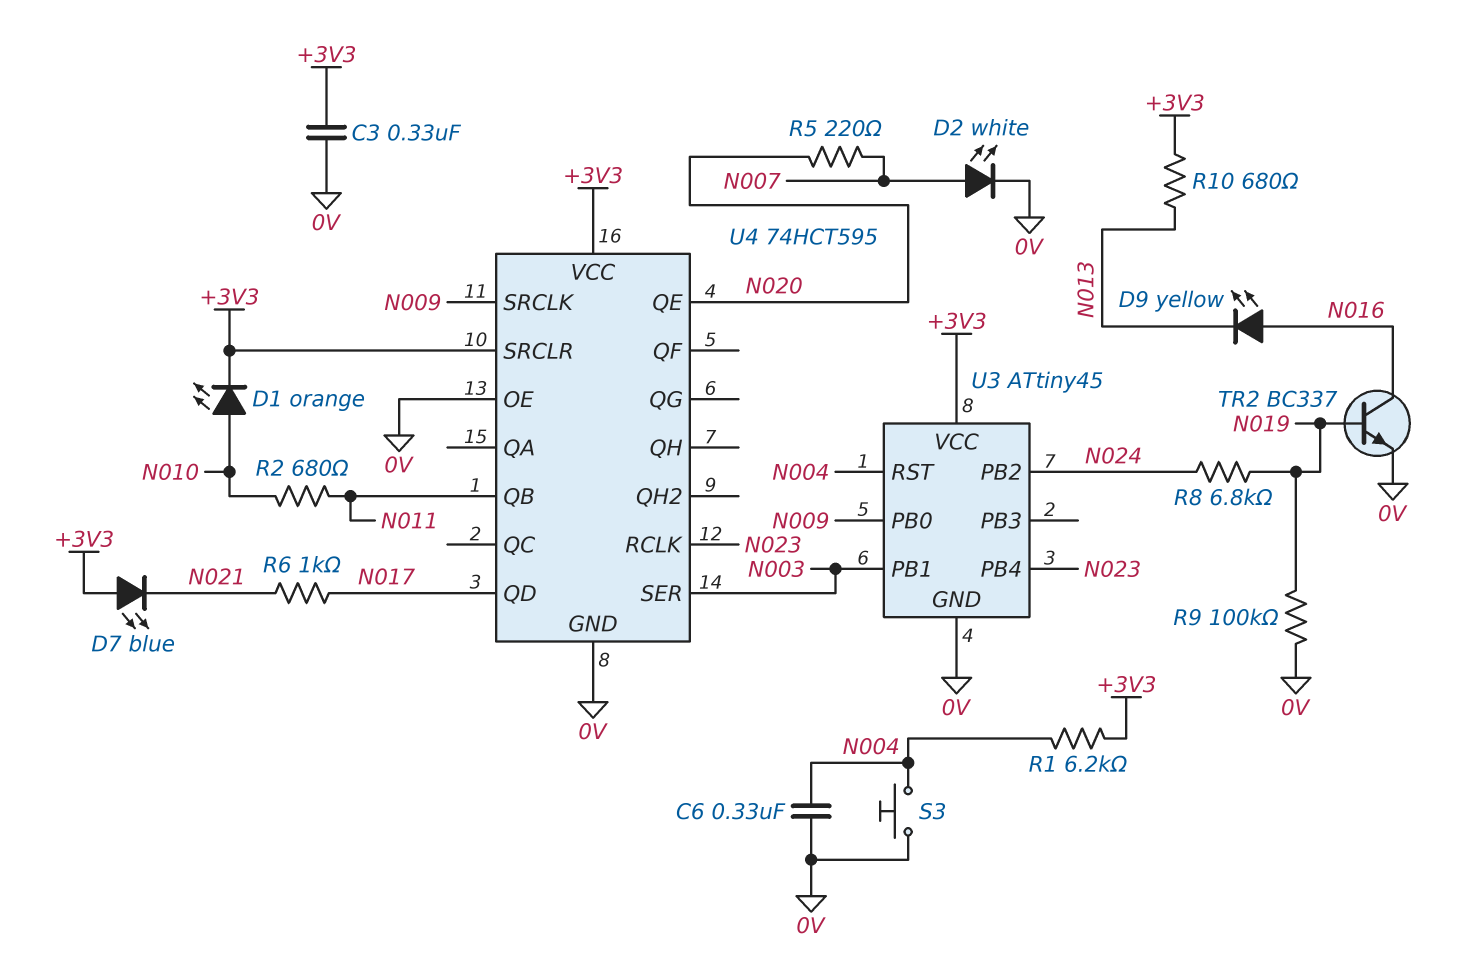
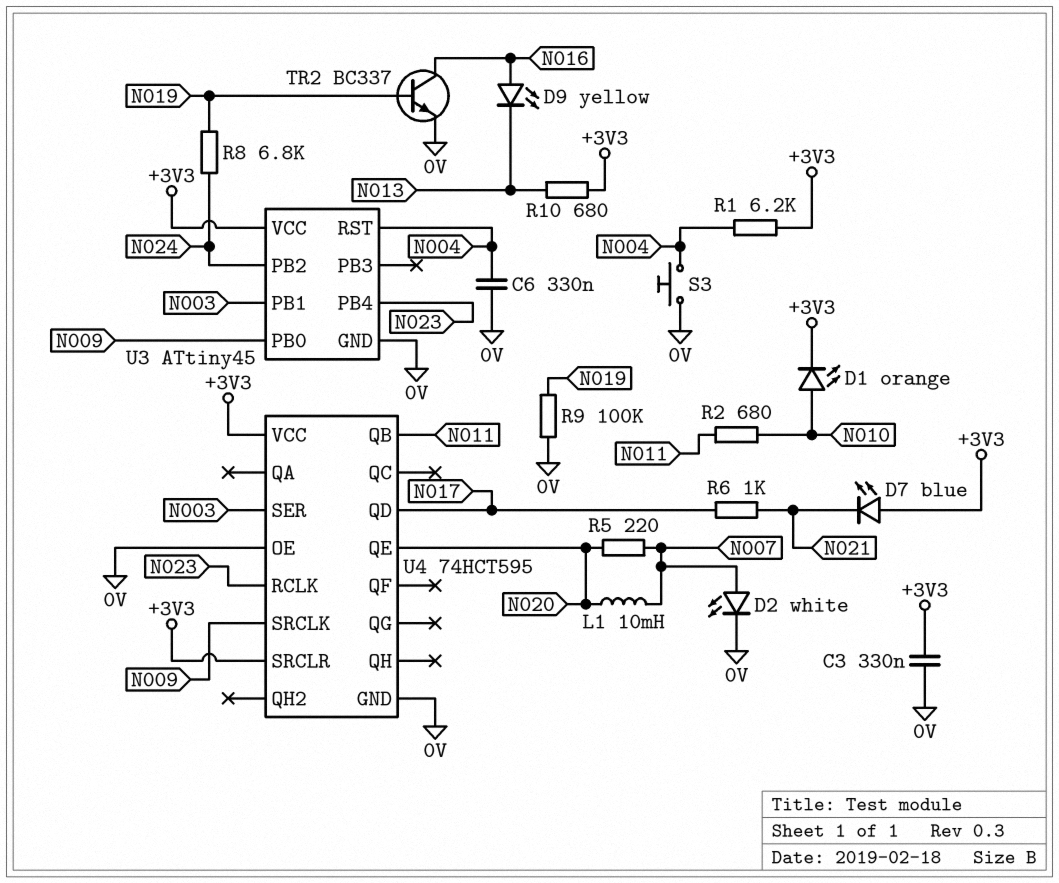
L1: none -> 10mH (N007, N020)

